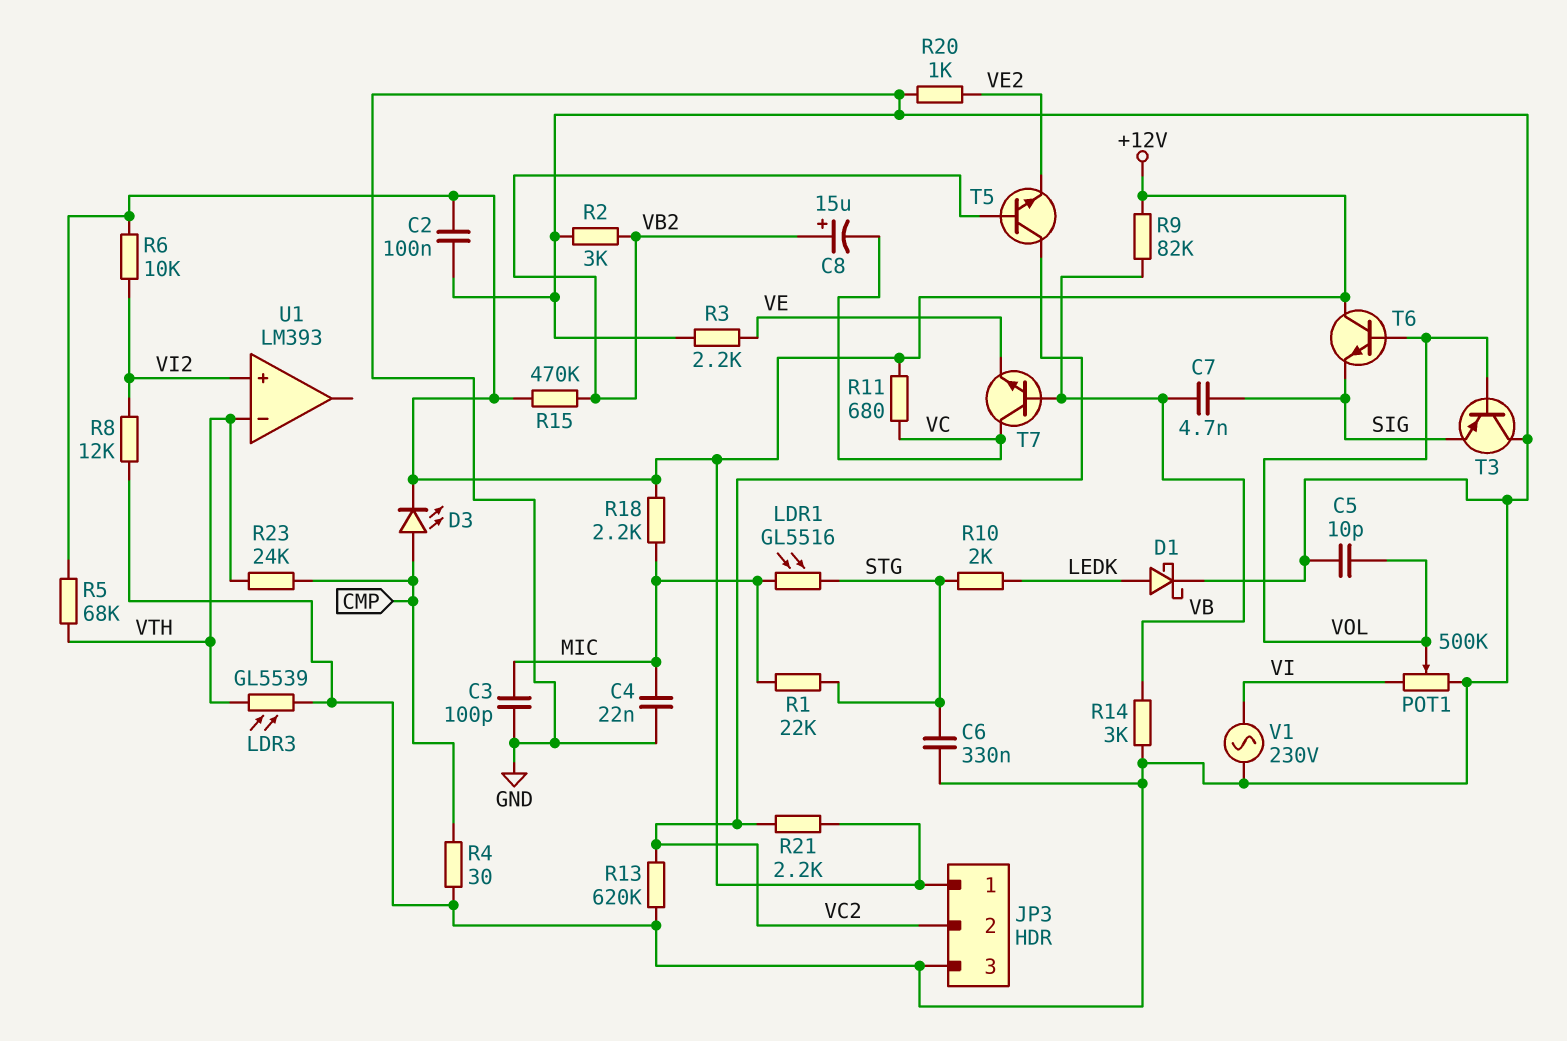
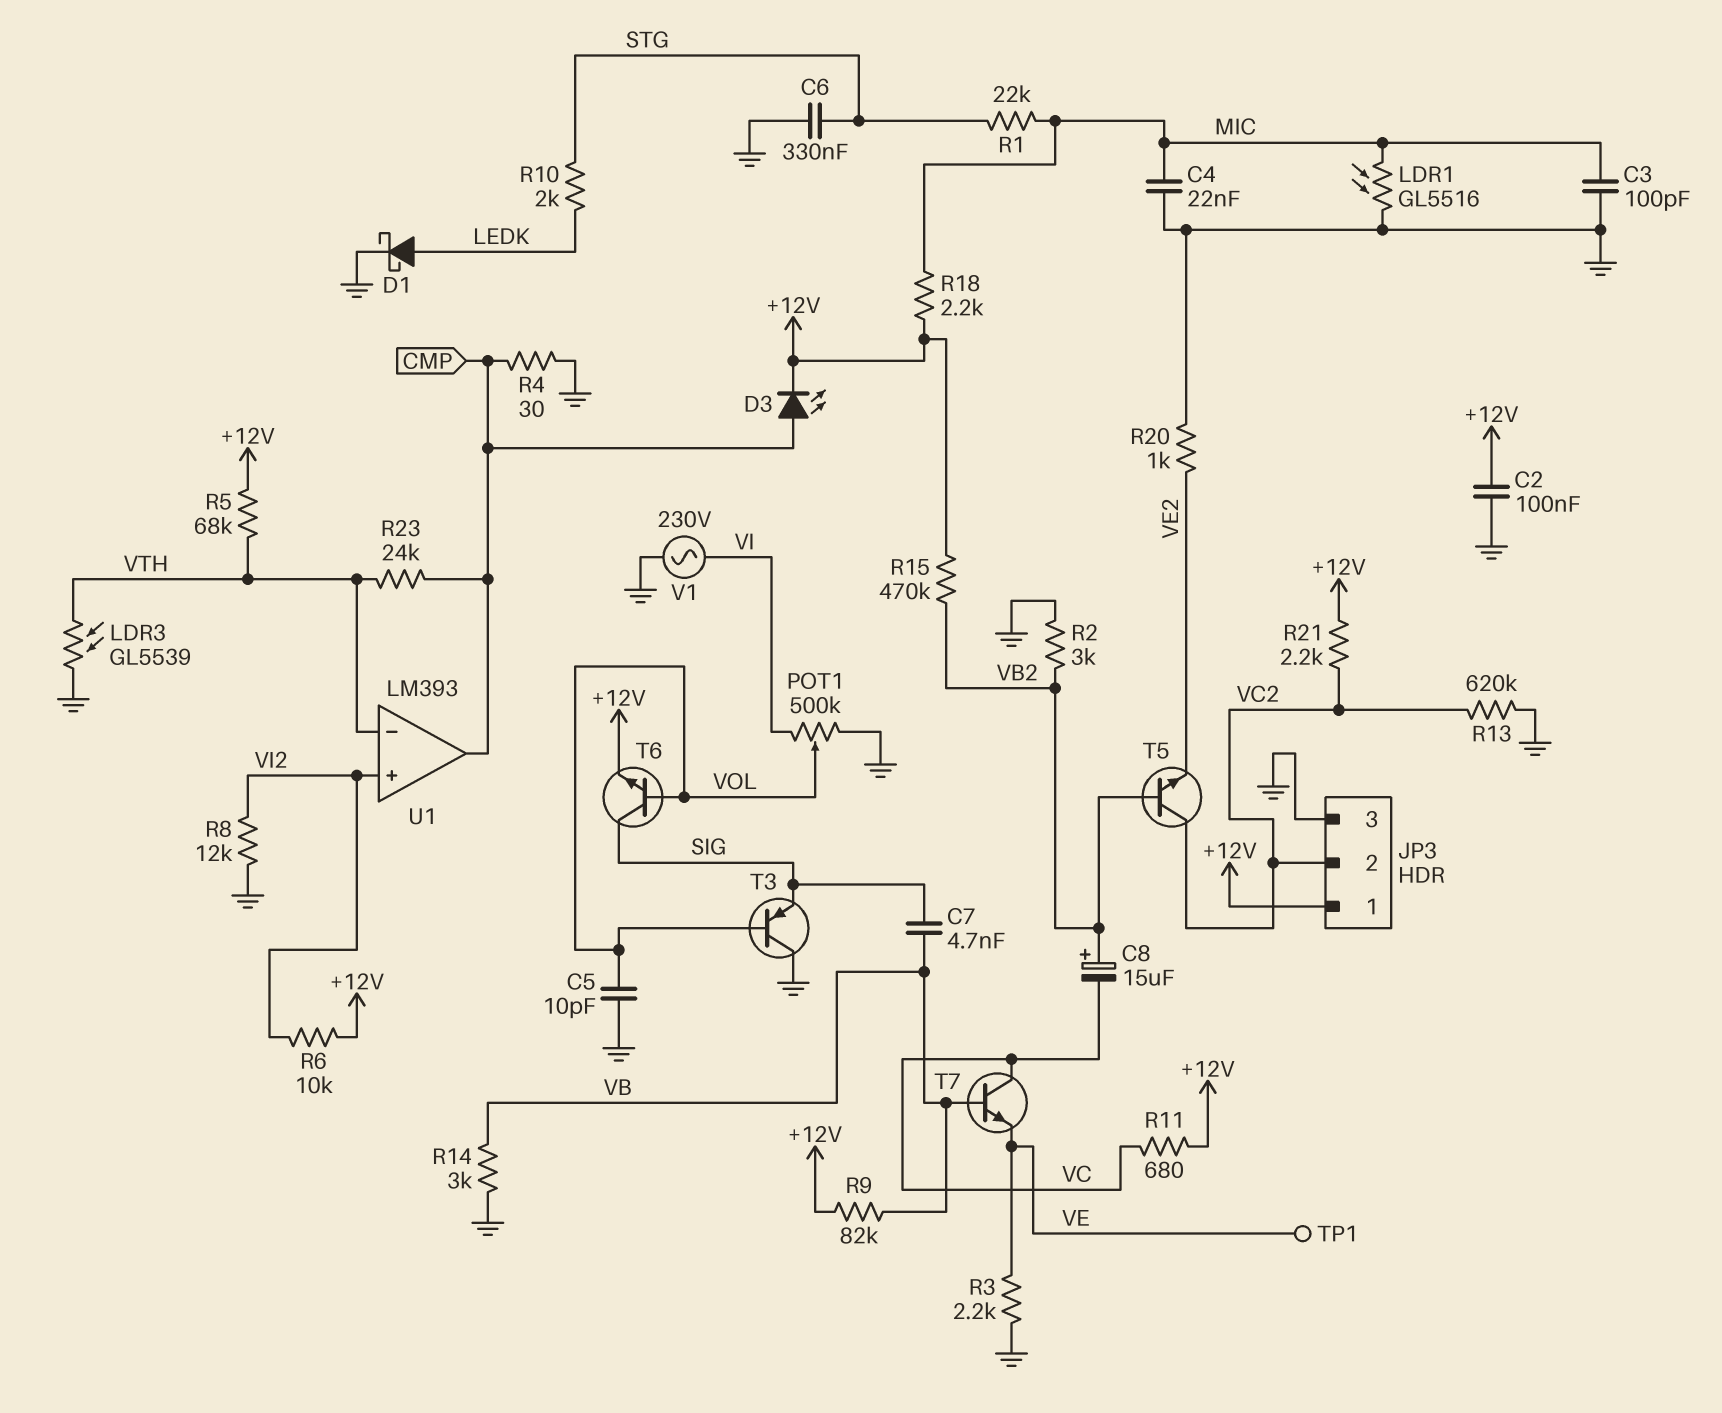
LDR1: GL5516 (MIC, STG) -> GL5516 (GND, MIC)
T6: NPN (B VOL, C +12V, E SIG) -> NPN (B VOL, C SIG, E +12V)
TP1: none -> test point (VE)
U1 pin out: none -> CMP

